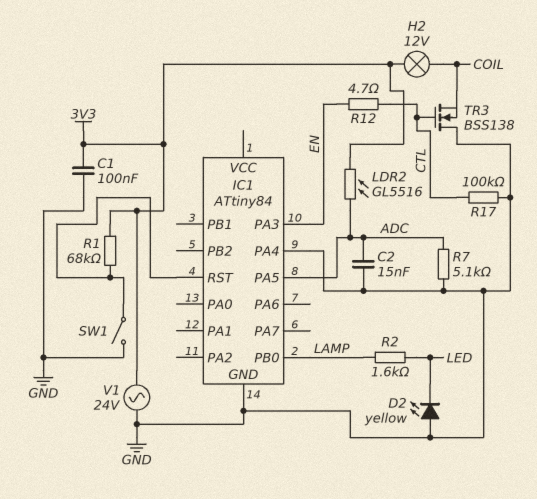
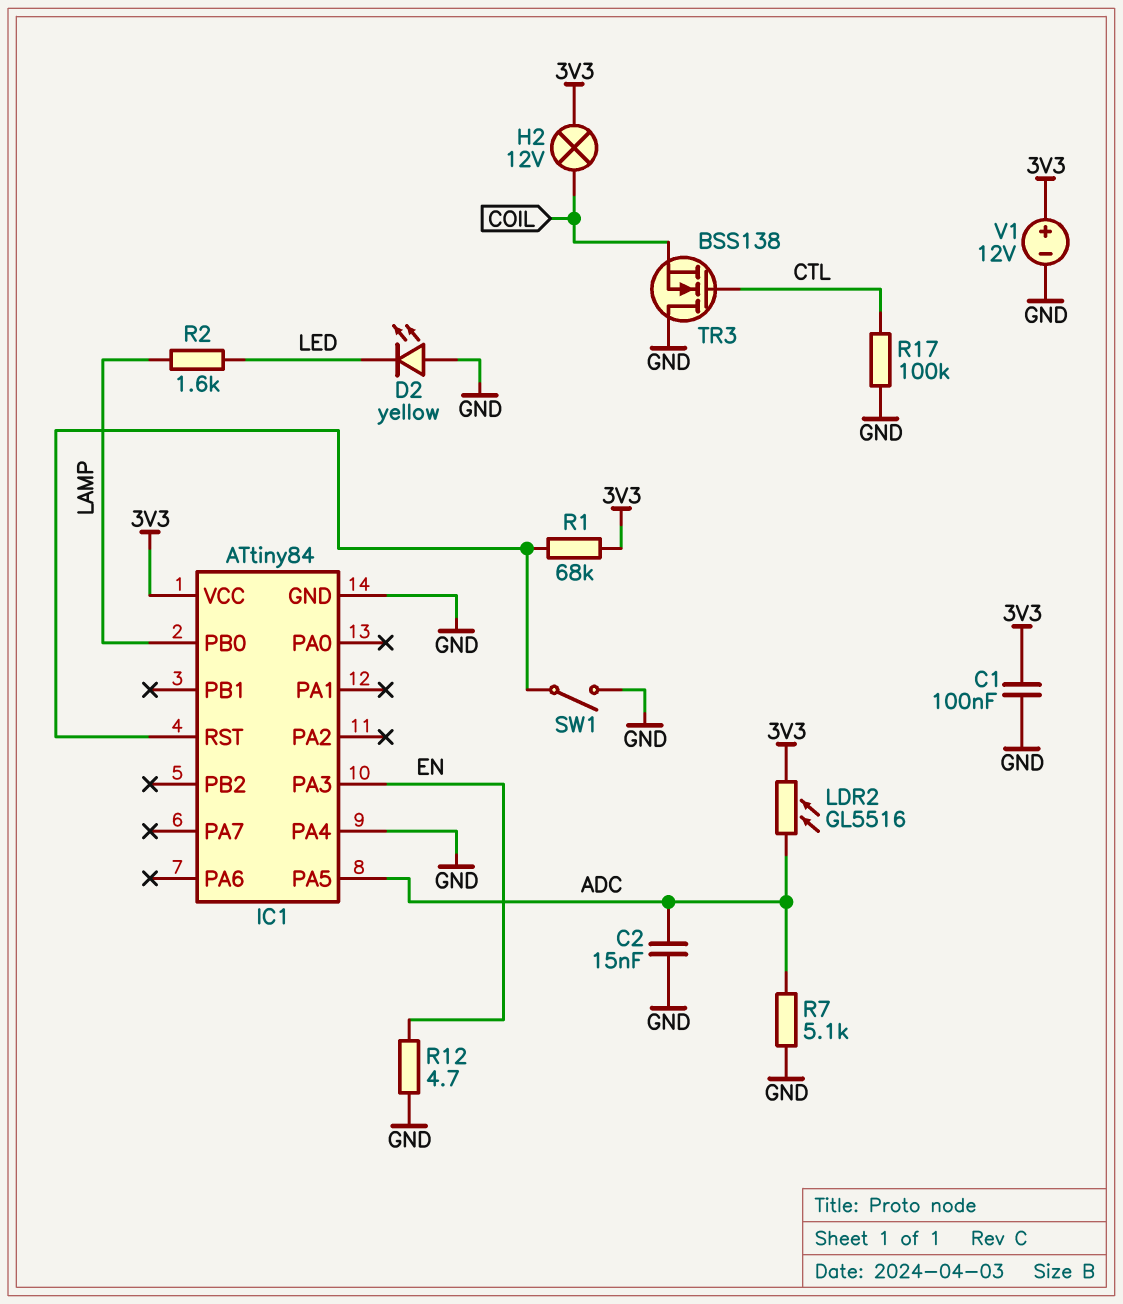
IC1 pin VCC: none -> 3V3
R12: 4.7 (CTL, EN) -> 4.7 (EN, GND)
V1: AC 24V (3V3, GND) -> 12V (plus 3V3, minus GND)

